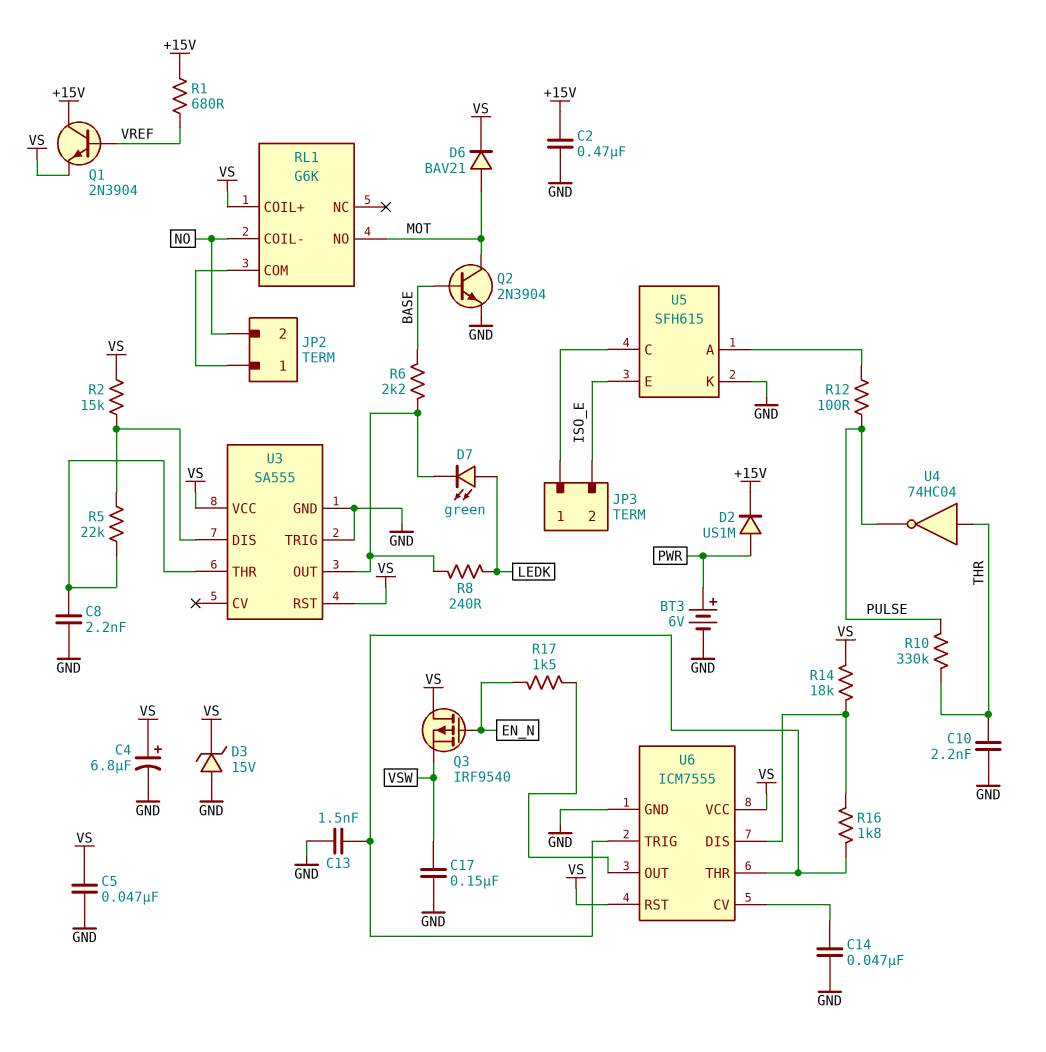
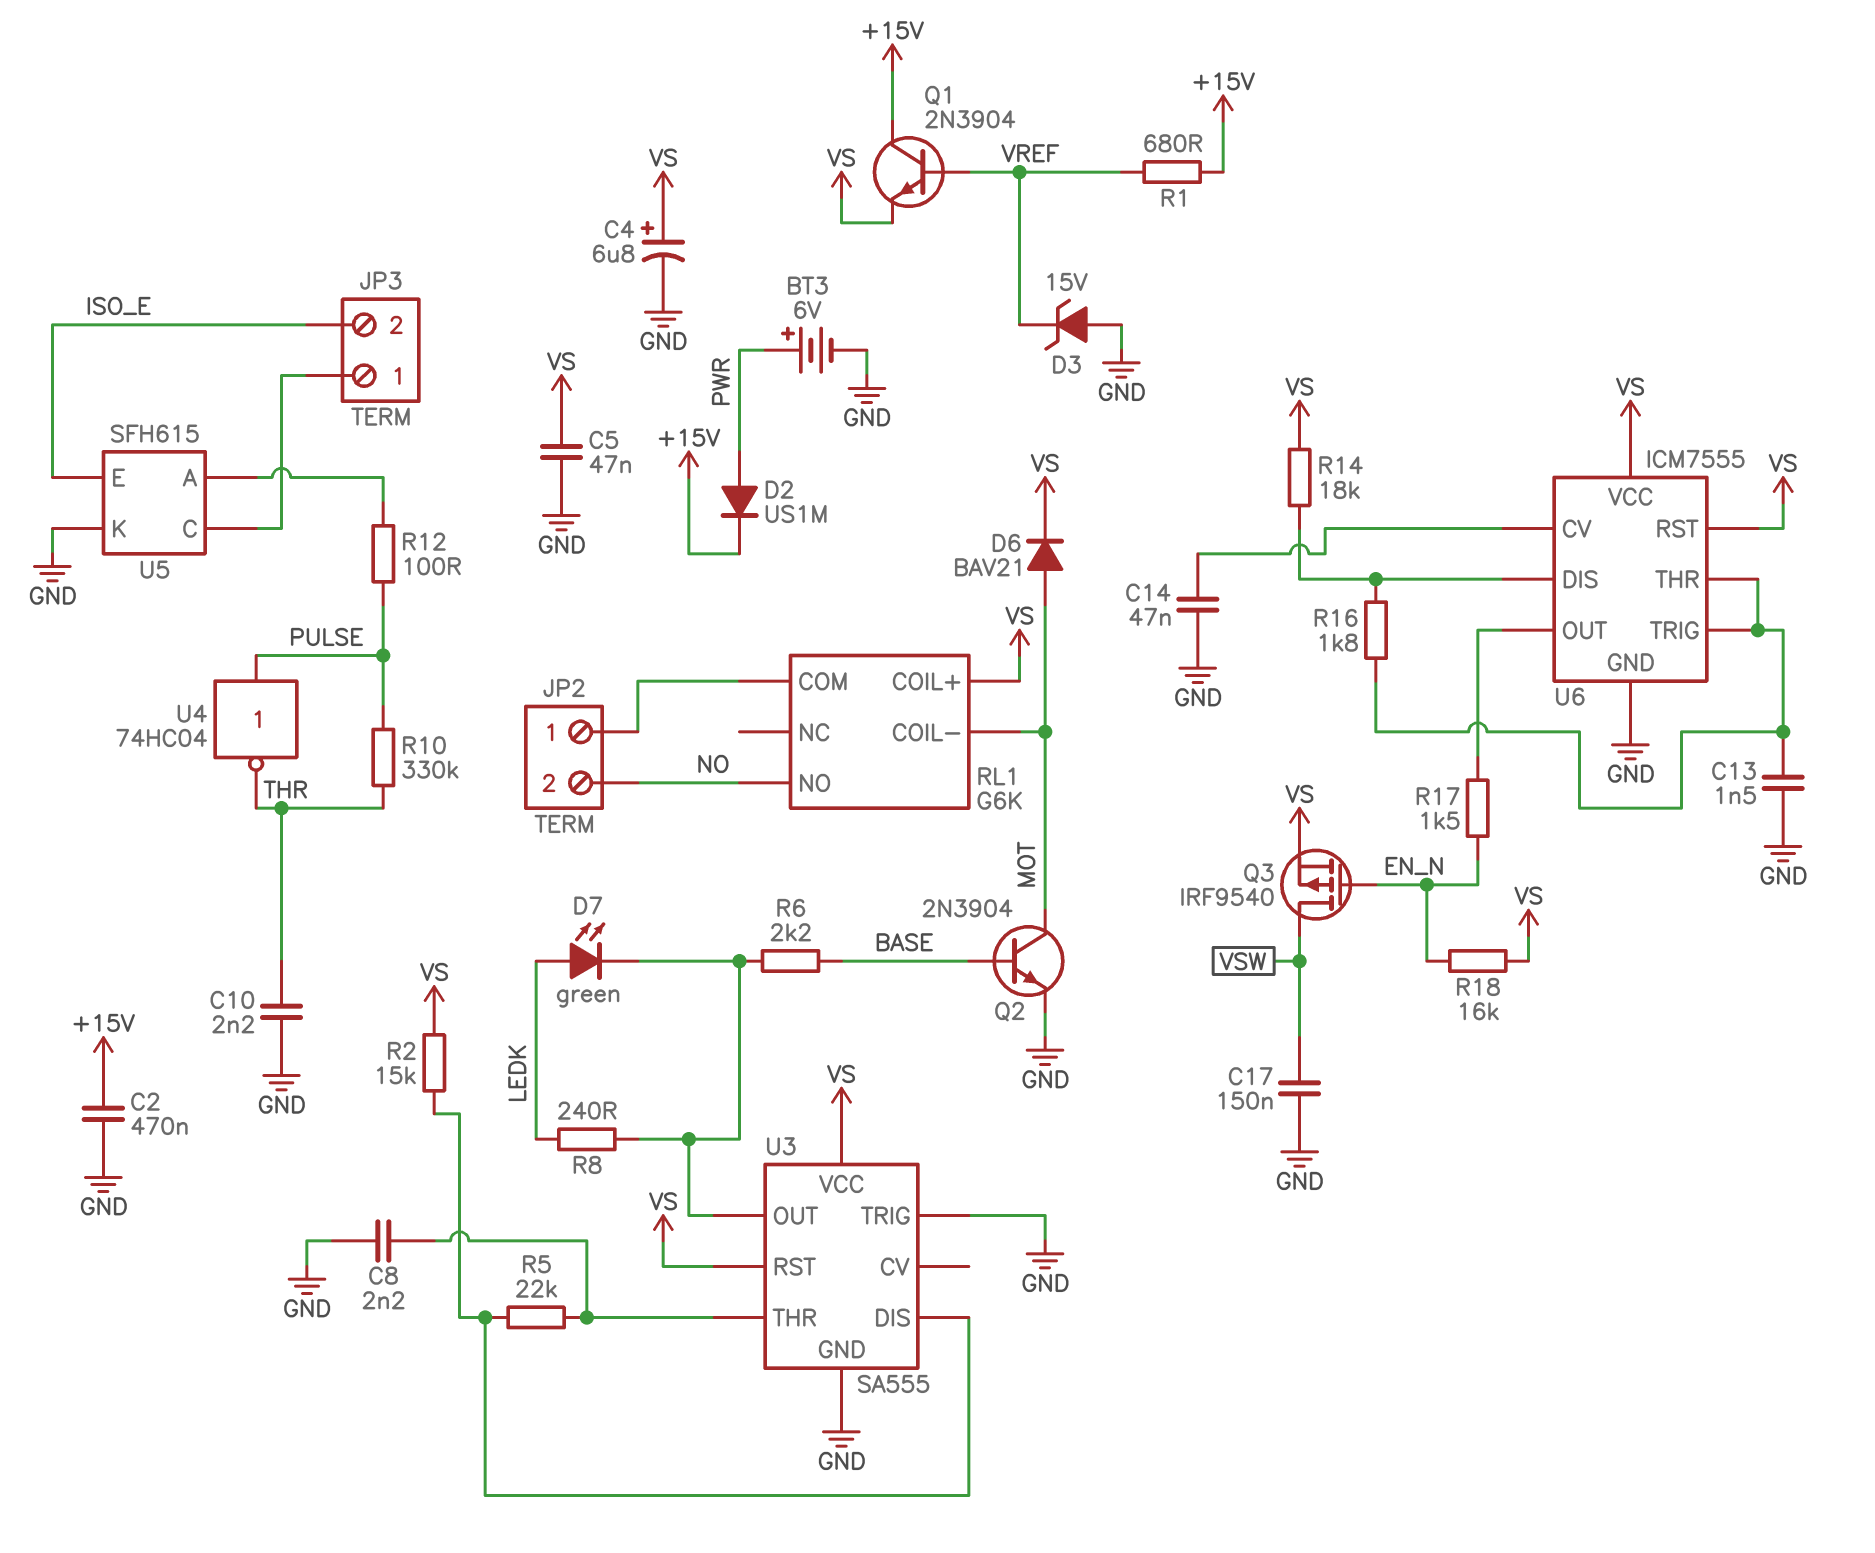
D3: zener 15V (A GND, K VS) -> zener 15V (A GND, K VREF)
Q3: PMOS IRF9540 (G EN_N, D VS, S VSW) -> PMOS IRF9540 (G EN_N, D VSW, S VS)
R18: none -> 16k (EN_N, VS)
RL1 pin COIL-: NO -> MOT
RL1 pin NO: MOT -> NO
U4: NOT 74HC04 (in THR, out PULSE) -> NOT 74HC04 (in PULSE, out THR)

